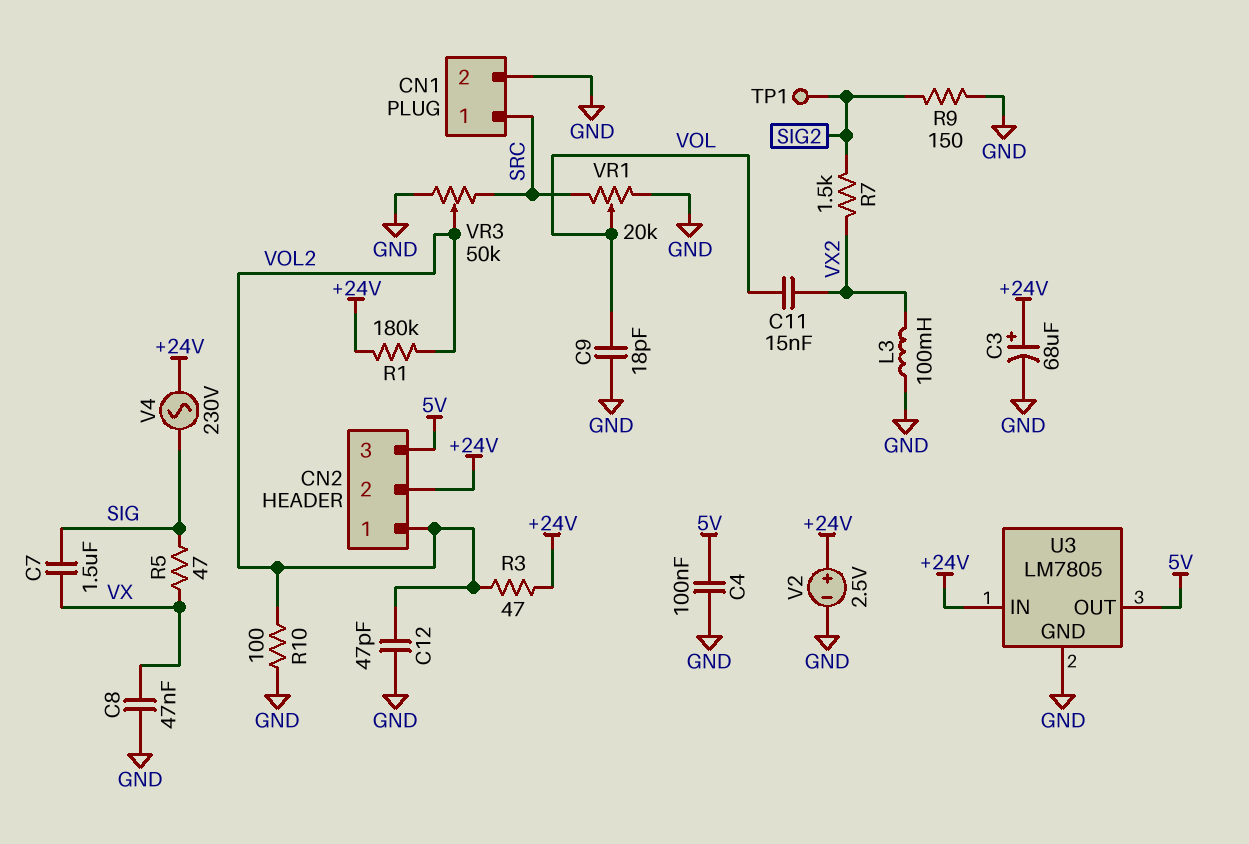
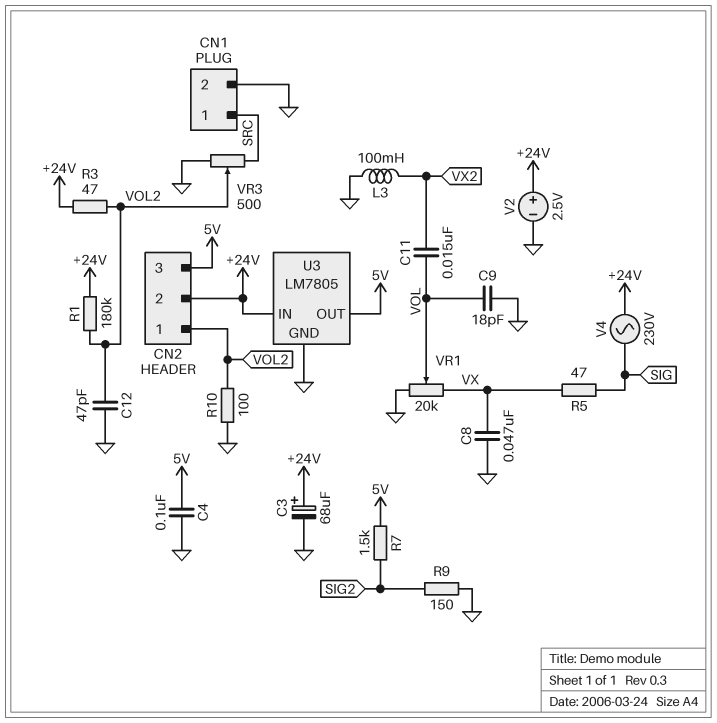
C7: 1.5uF (SIG, VX) -> none
R7: 1.5k (SIG2, VX2) -> 1.5k (5V, SIG2)
TP1: test point (SIG2) -> none
VR1: 20k (GND, SRC, wiper VOL) -> 20k (GND, VX, wiper VOL)
VR3: 50k (GND, SRC, wiper VOL2) -> 500 (GND, SRC, wiper VOL2)

